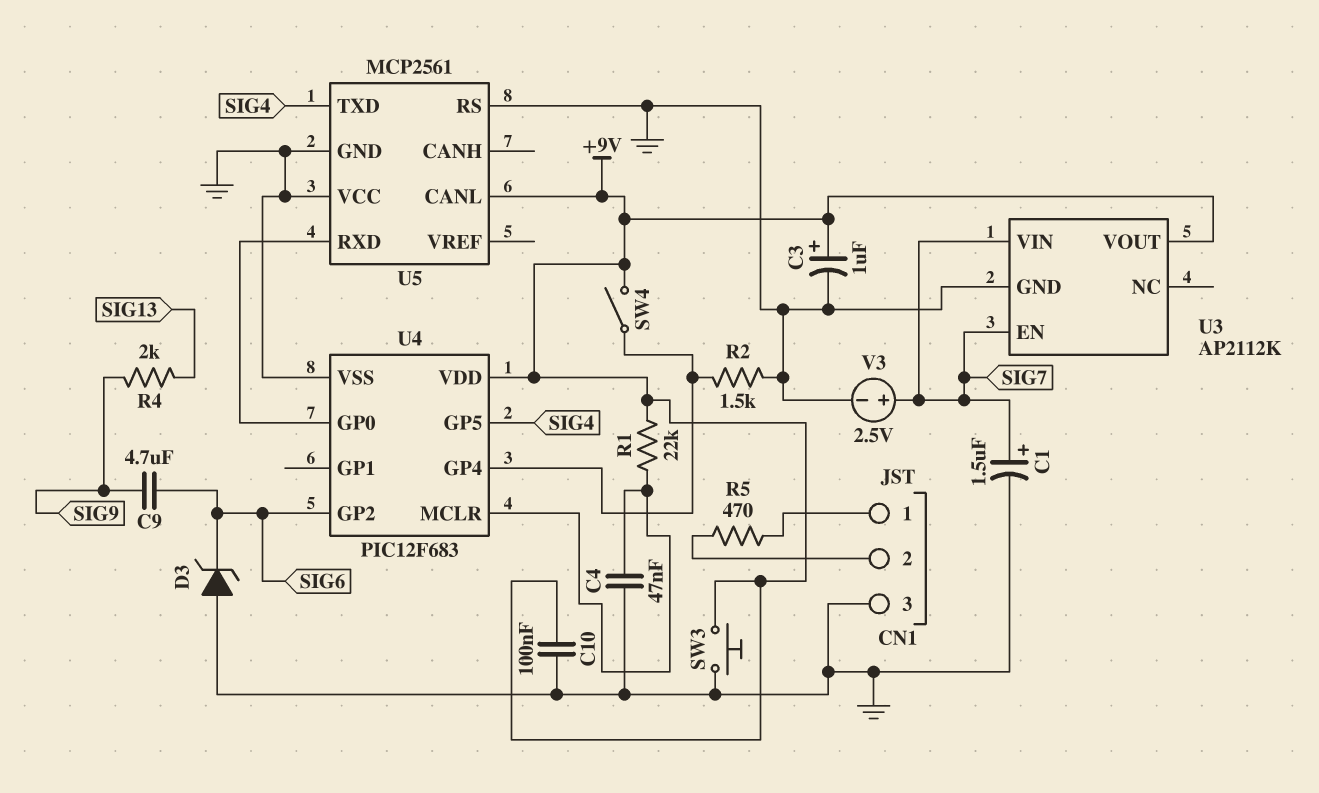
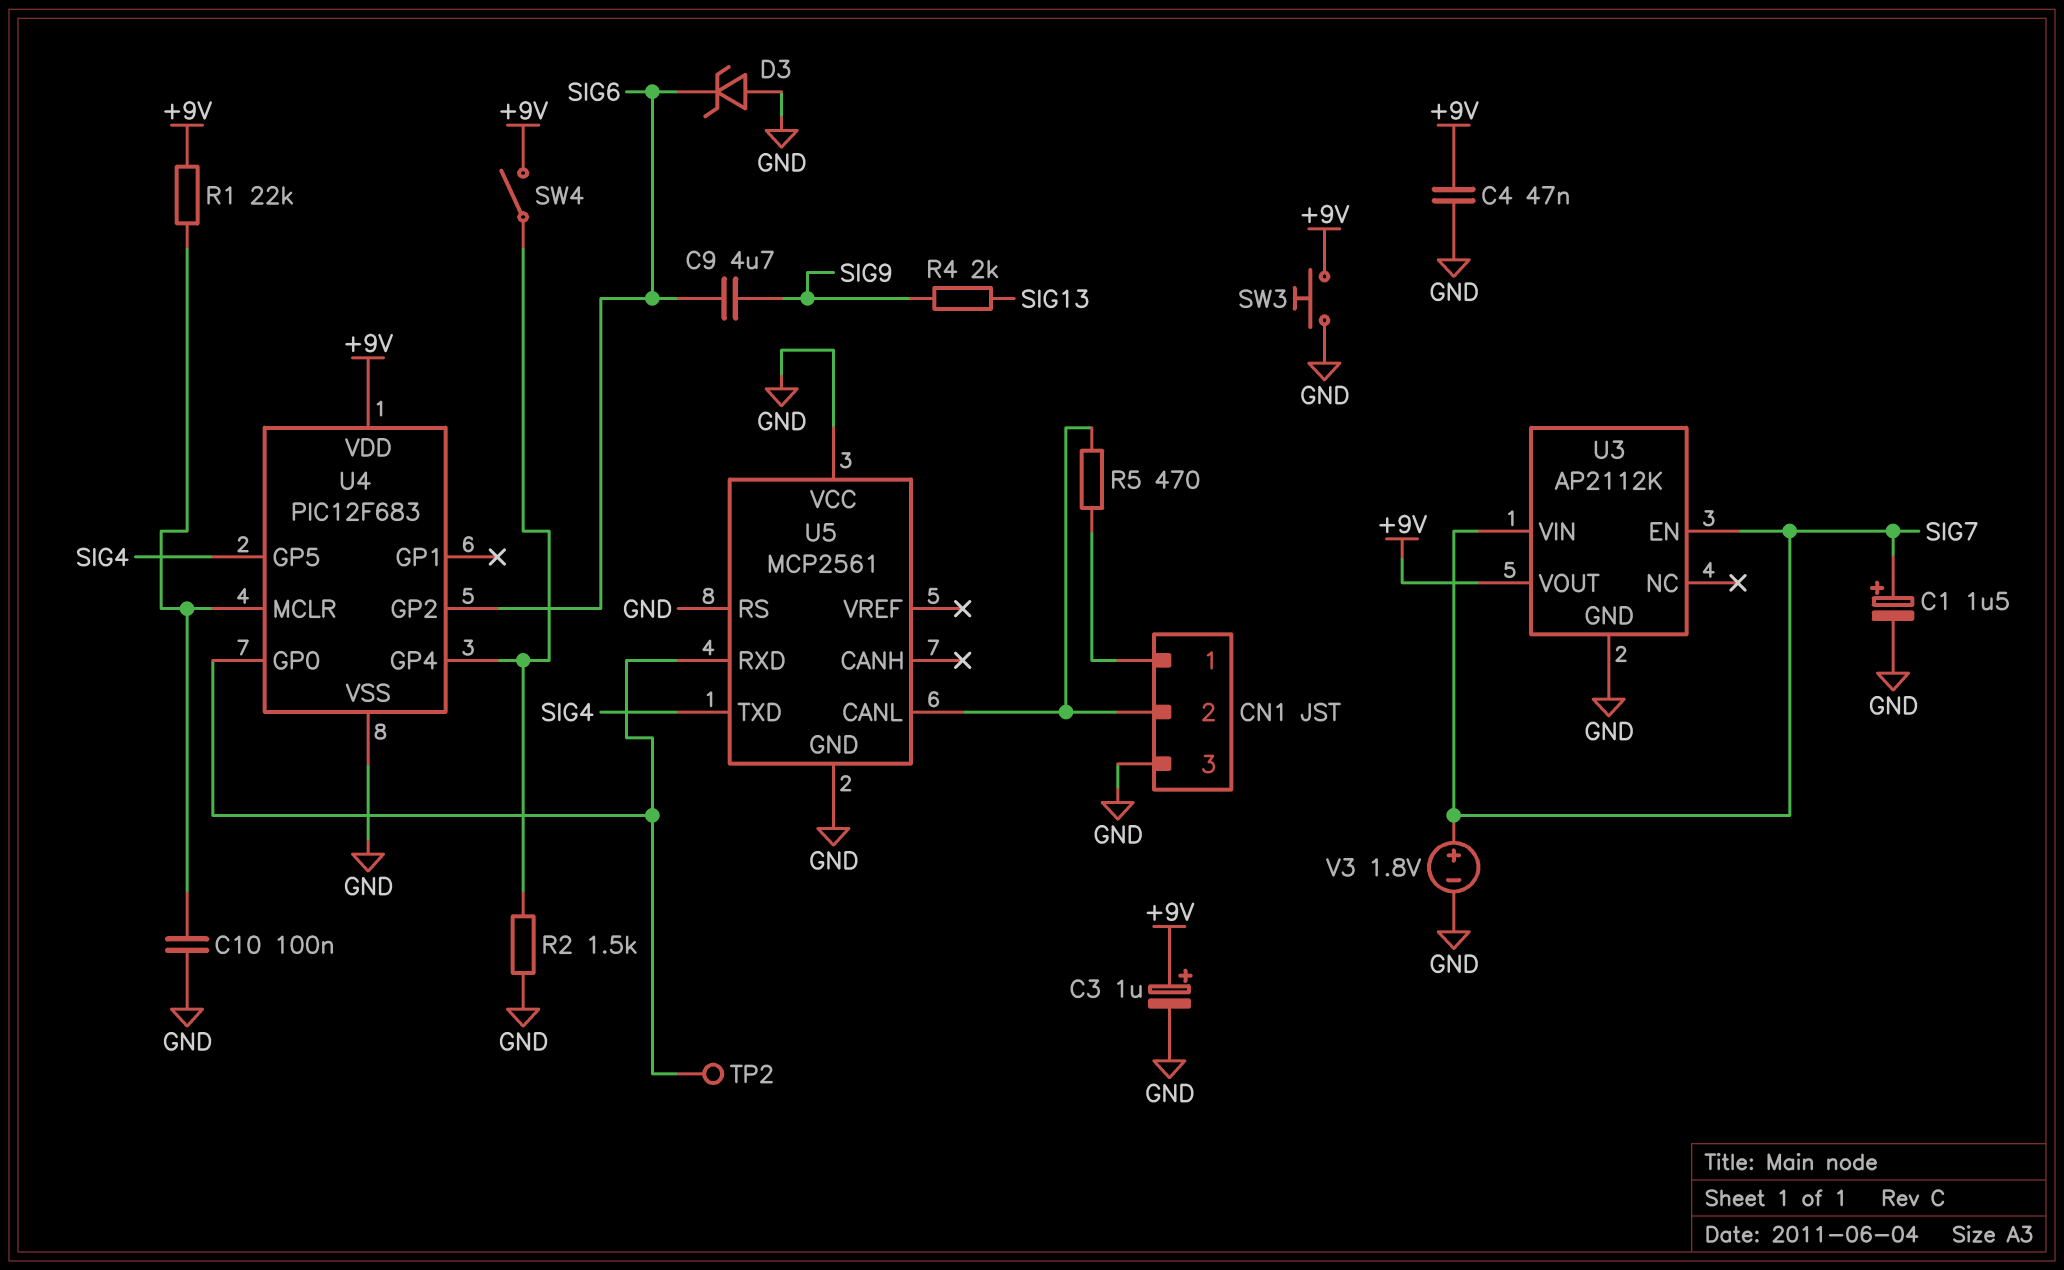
C4: 47nF (GND, U4/MCLR) -> 47nF (+9V, GND)
C10: 100nF (+9V, GND) -> 100nF (GND, U4/MCLR)
TP2: none -> test point (U4/GP0)
U5 pin CANL: +9V -> CN1/2
V3: 2.5V (plus SIG7, minus GND) -> 1.8V (plus SIG7, minus GND)

